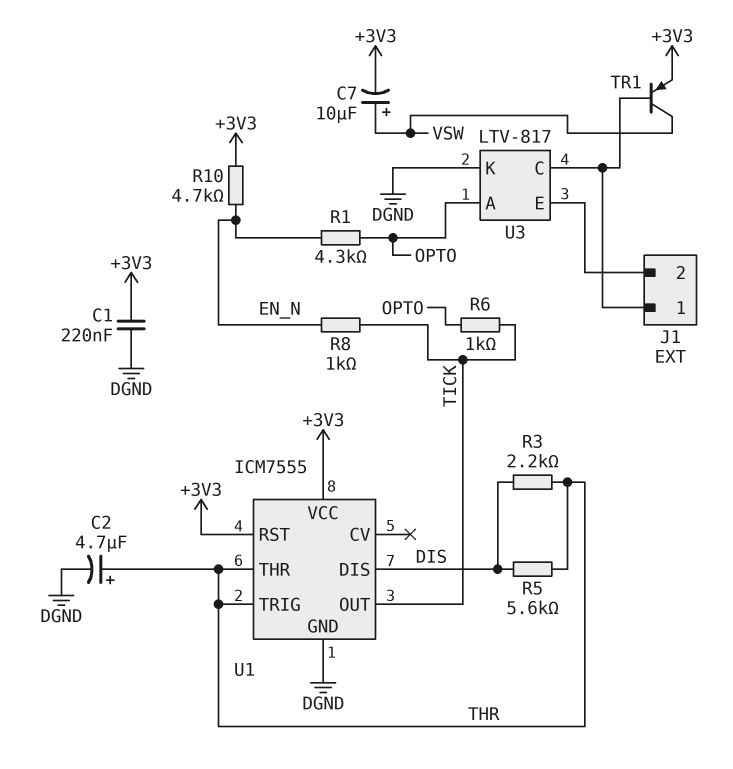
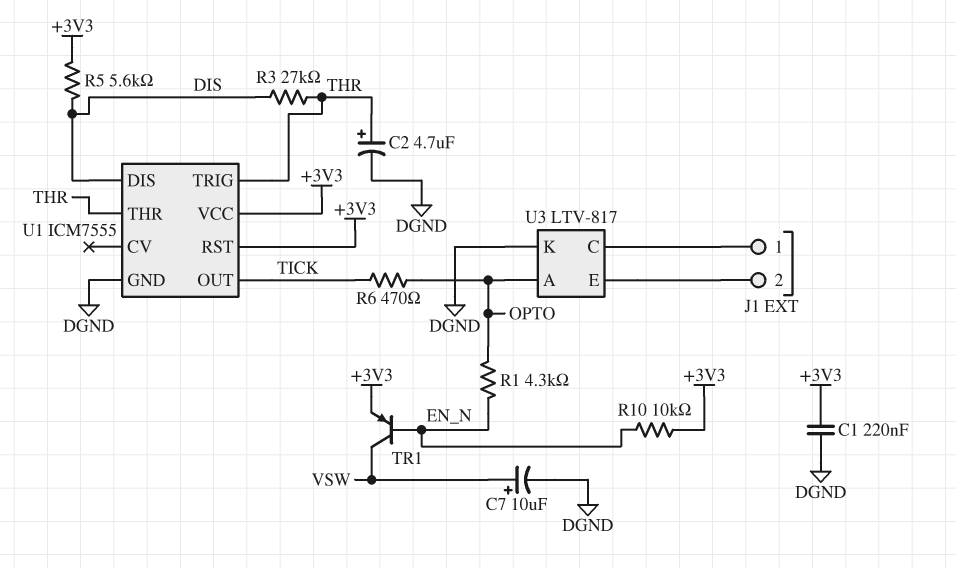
C7: 10uF (plus VSW, minus +3V3) -> 10uF (plus VSW, minus DGND)
R3: 2.2k (DIS, THR) -> 27k (DIS, THR)
R5: 5.6k (DIS, THR) -> 5.6k (+3V3, DIS)
R6: 1k (OPTO, TICK) -> 470 (OPTO, TICK)
R8: 1k (EN_N, TICK) -> none
R10: 4.7k (+3V3, EN_N) -> 10k (+3V3, EN_N)
TR1: PNP (B J1/1, C VSW, E +3V3) -> PNP (B EN_N, C VSW, E +3V3)

